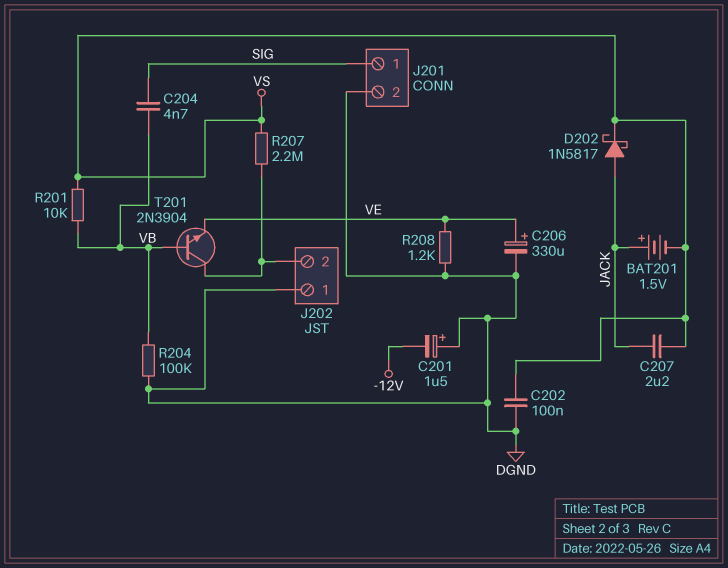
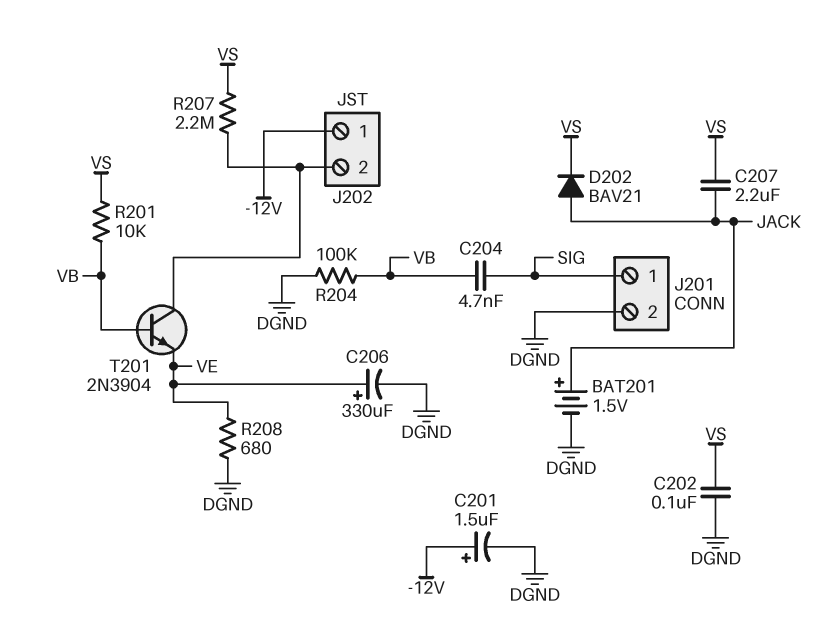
BAT201: 1.5V (plus JACK, minus VS) -> 1.5V (plus JACK, minus DGND)
C201: 1.5uF (plus DGND, minus -12V) -> 1.5uF (plus -12V, minus DGND)
D202: schottky 1N5817 (A JACK, K VS) -> diode BAV21 (A JACK, K VS)
J202 pin 1: DGND -> -12V
R208: 1.2k (DGND, VE) -> 680 (DGND, VE)

